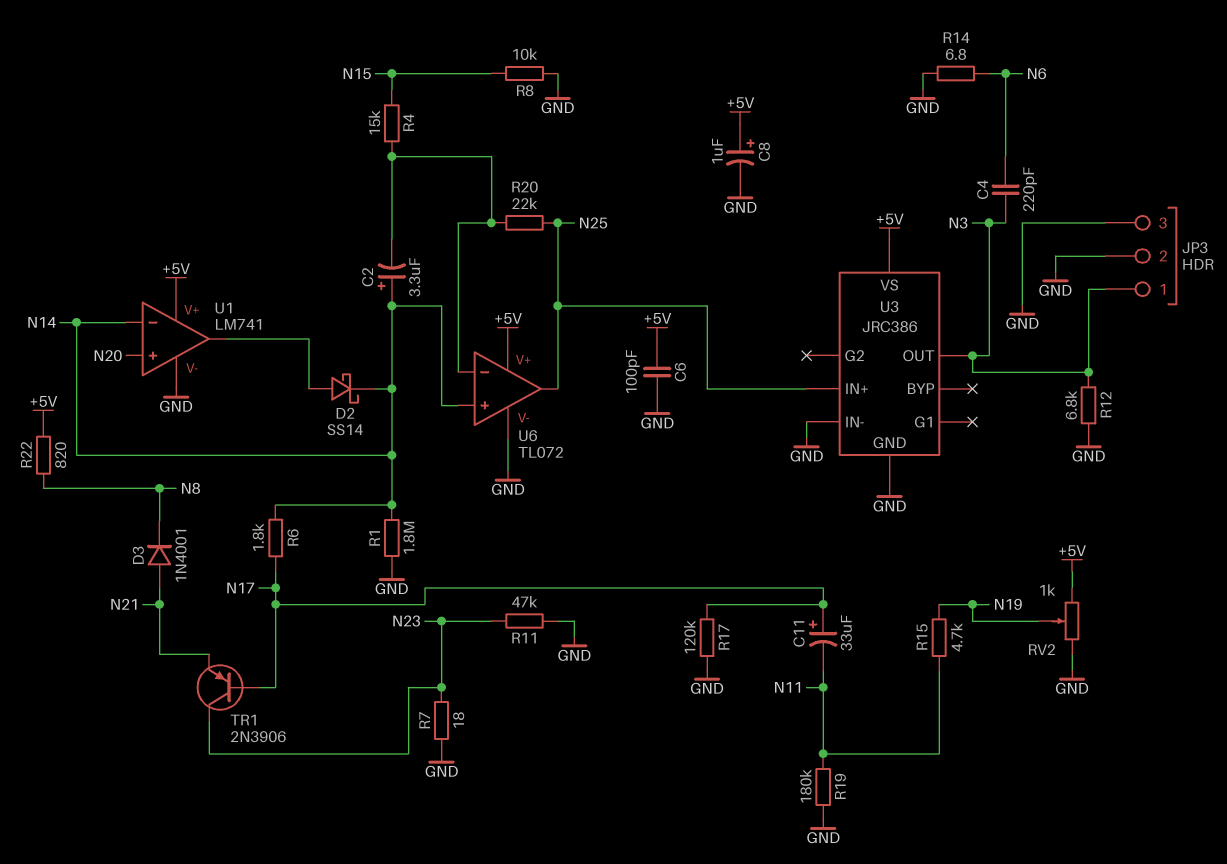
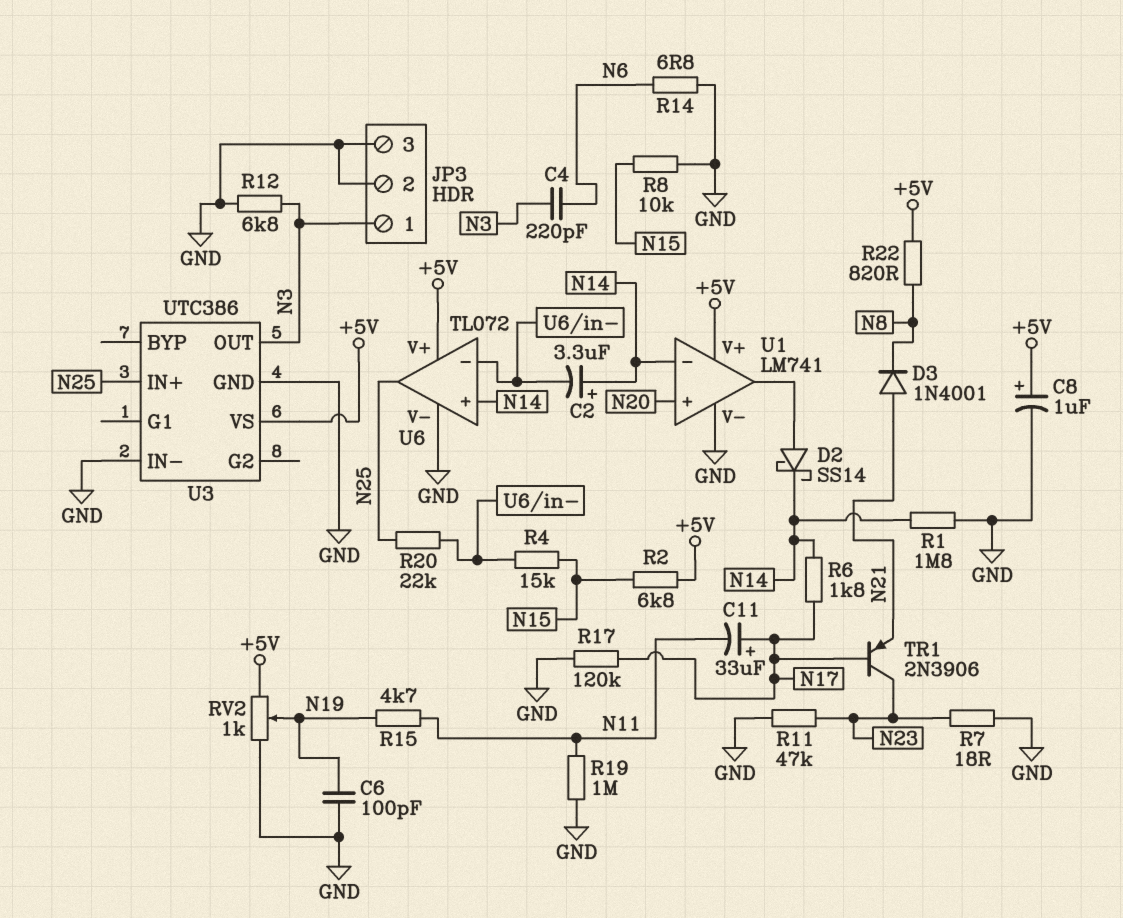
C6: 100pF (+5V, GND) -> 100pF (GND, N19)
R2: none -> 6.8k (+5V, N15)
R19: 180k (GND, N11) -> 1M (GND, N11)
U3: JRC386 -> UTC386

